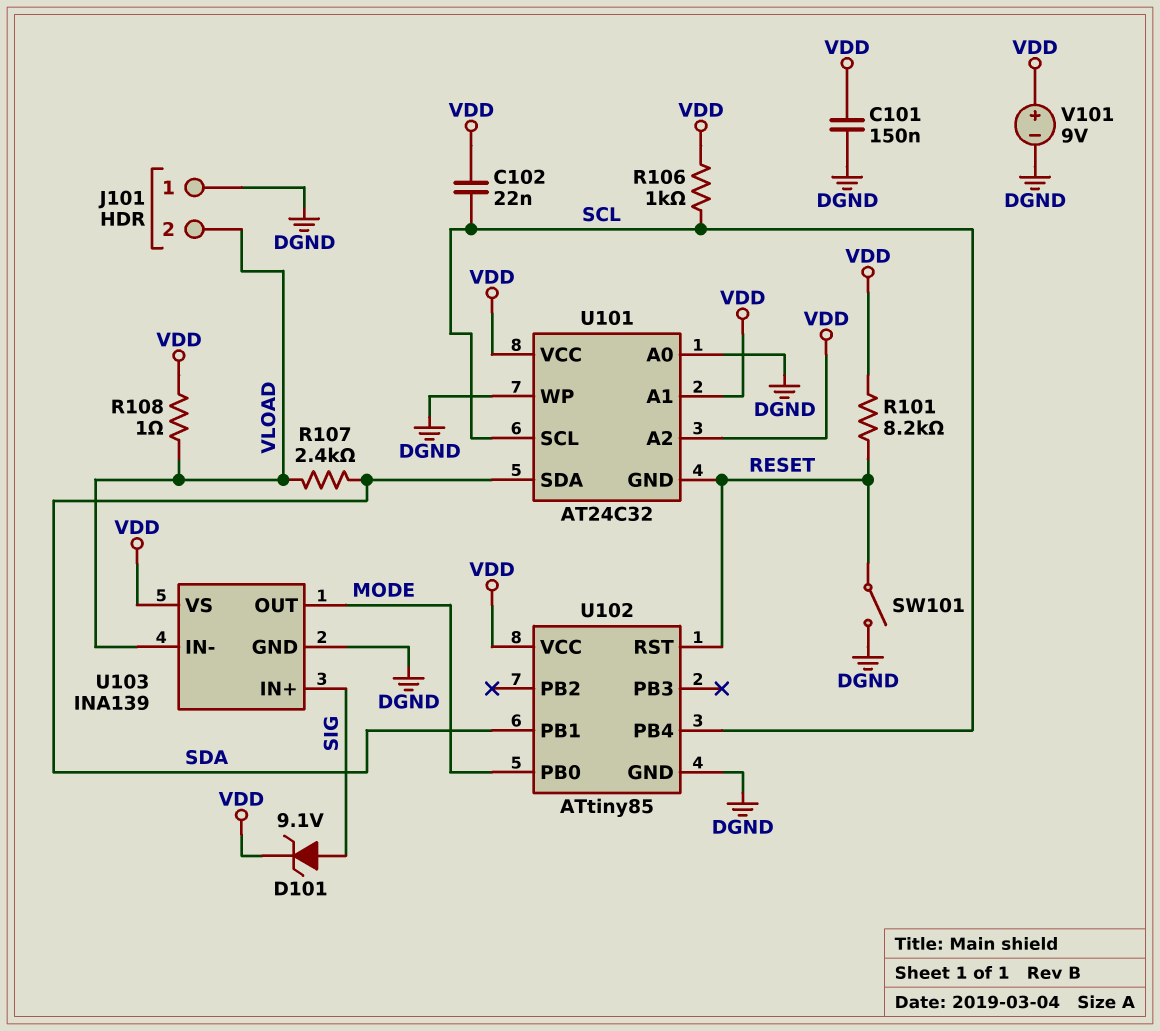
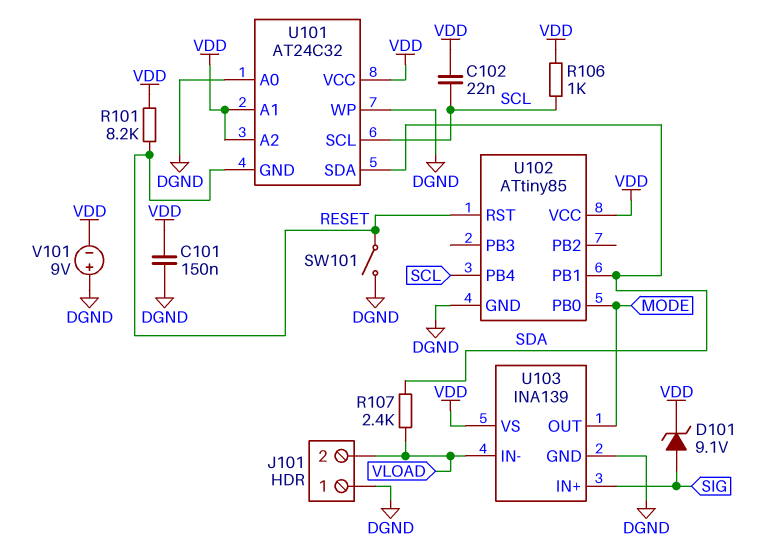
R108: 1 (VDD, VLOAD) -> none
V101: 9V (plus VDD, minus DGND) -> 9V (plus DGND, minus VDD)

